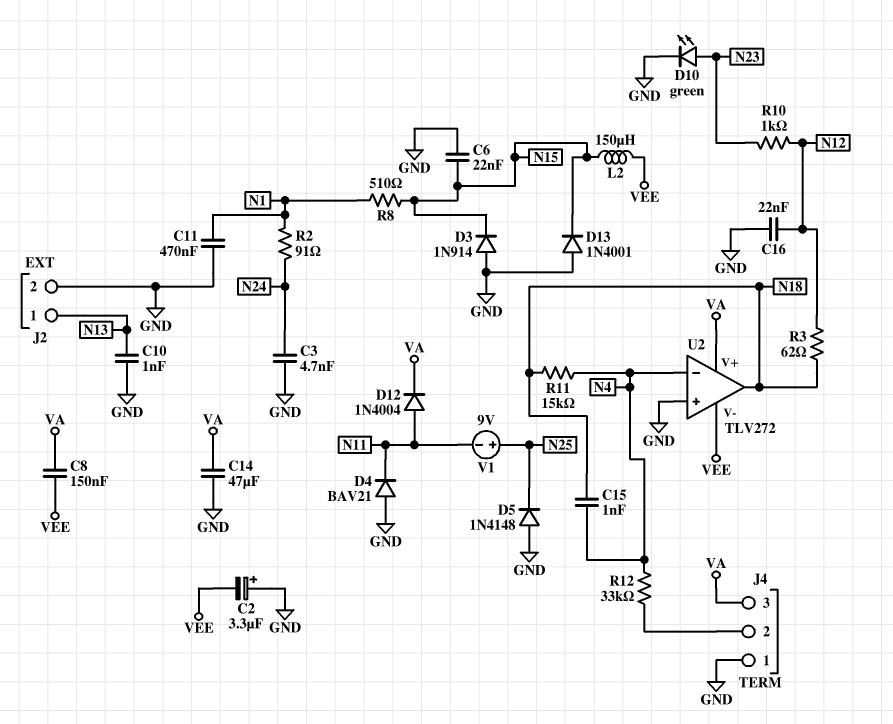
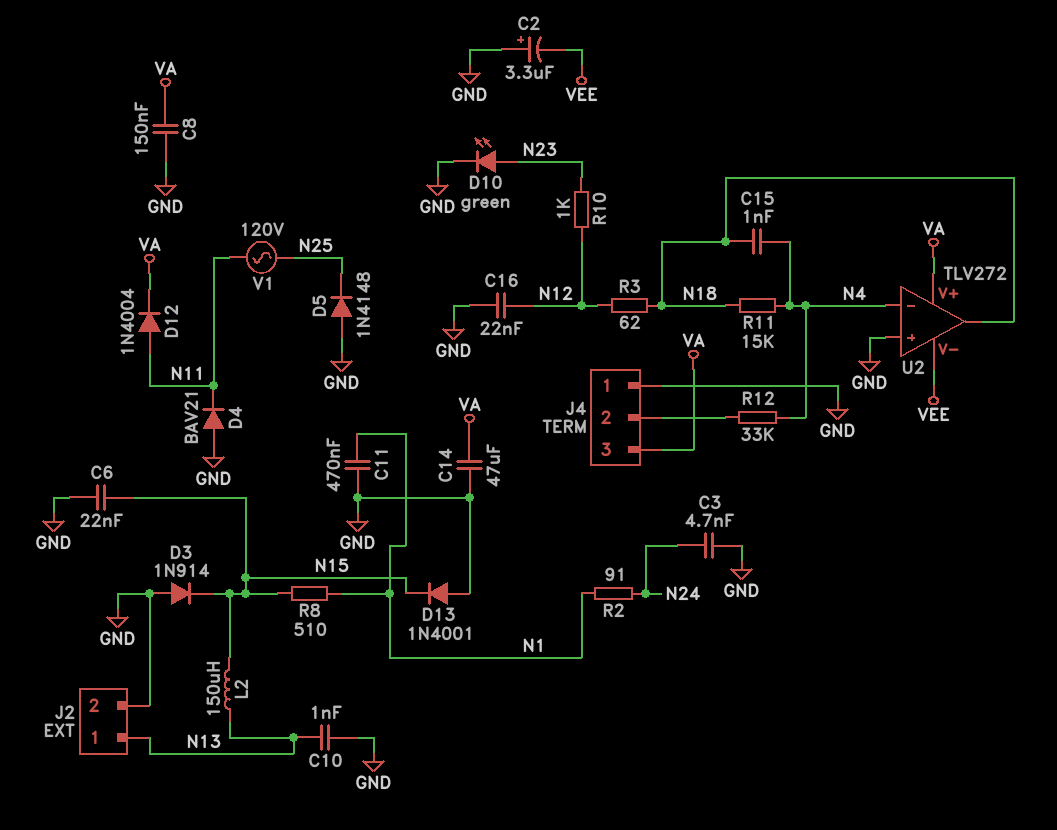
C8: 150nF (VA, VEE) -> 150nF (GND, VA)
L2: 150uH (N15, VEE) -> 150uH (N13, N15)
V1: 9V (plus N25, minus N11) -> AC 120V (N11, N25)

